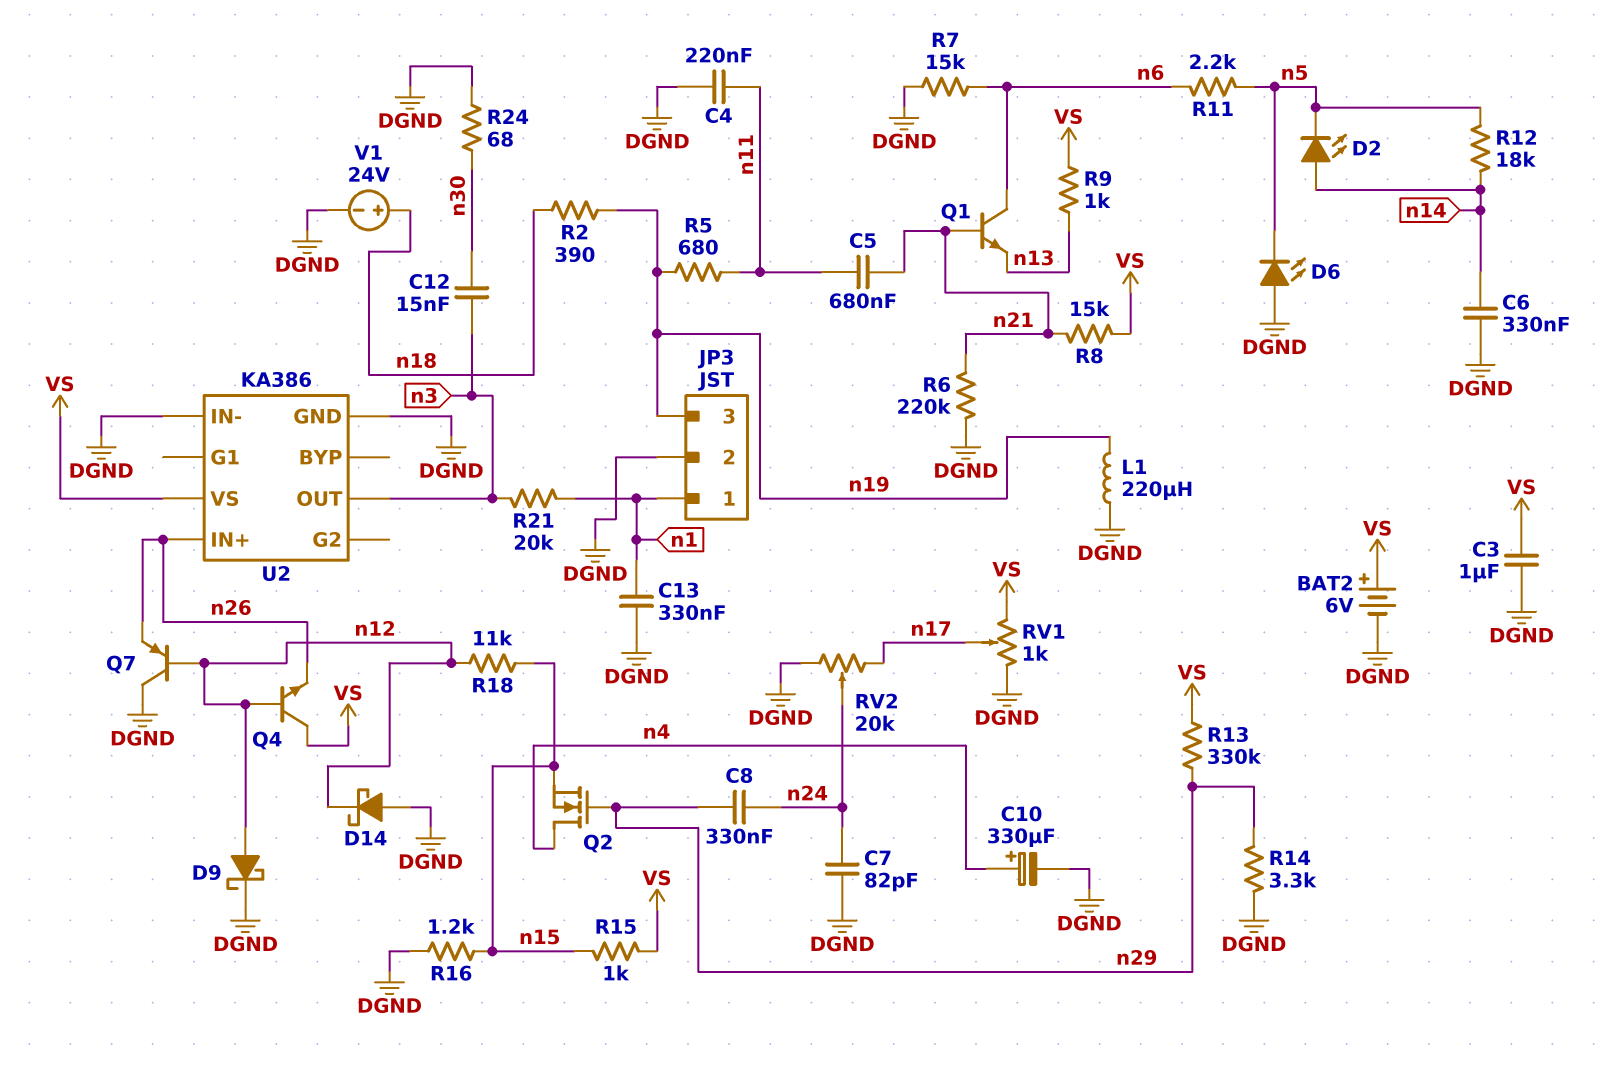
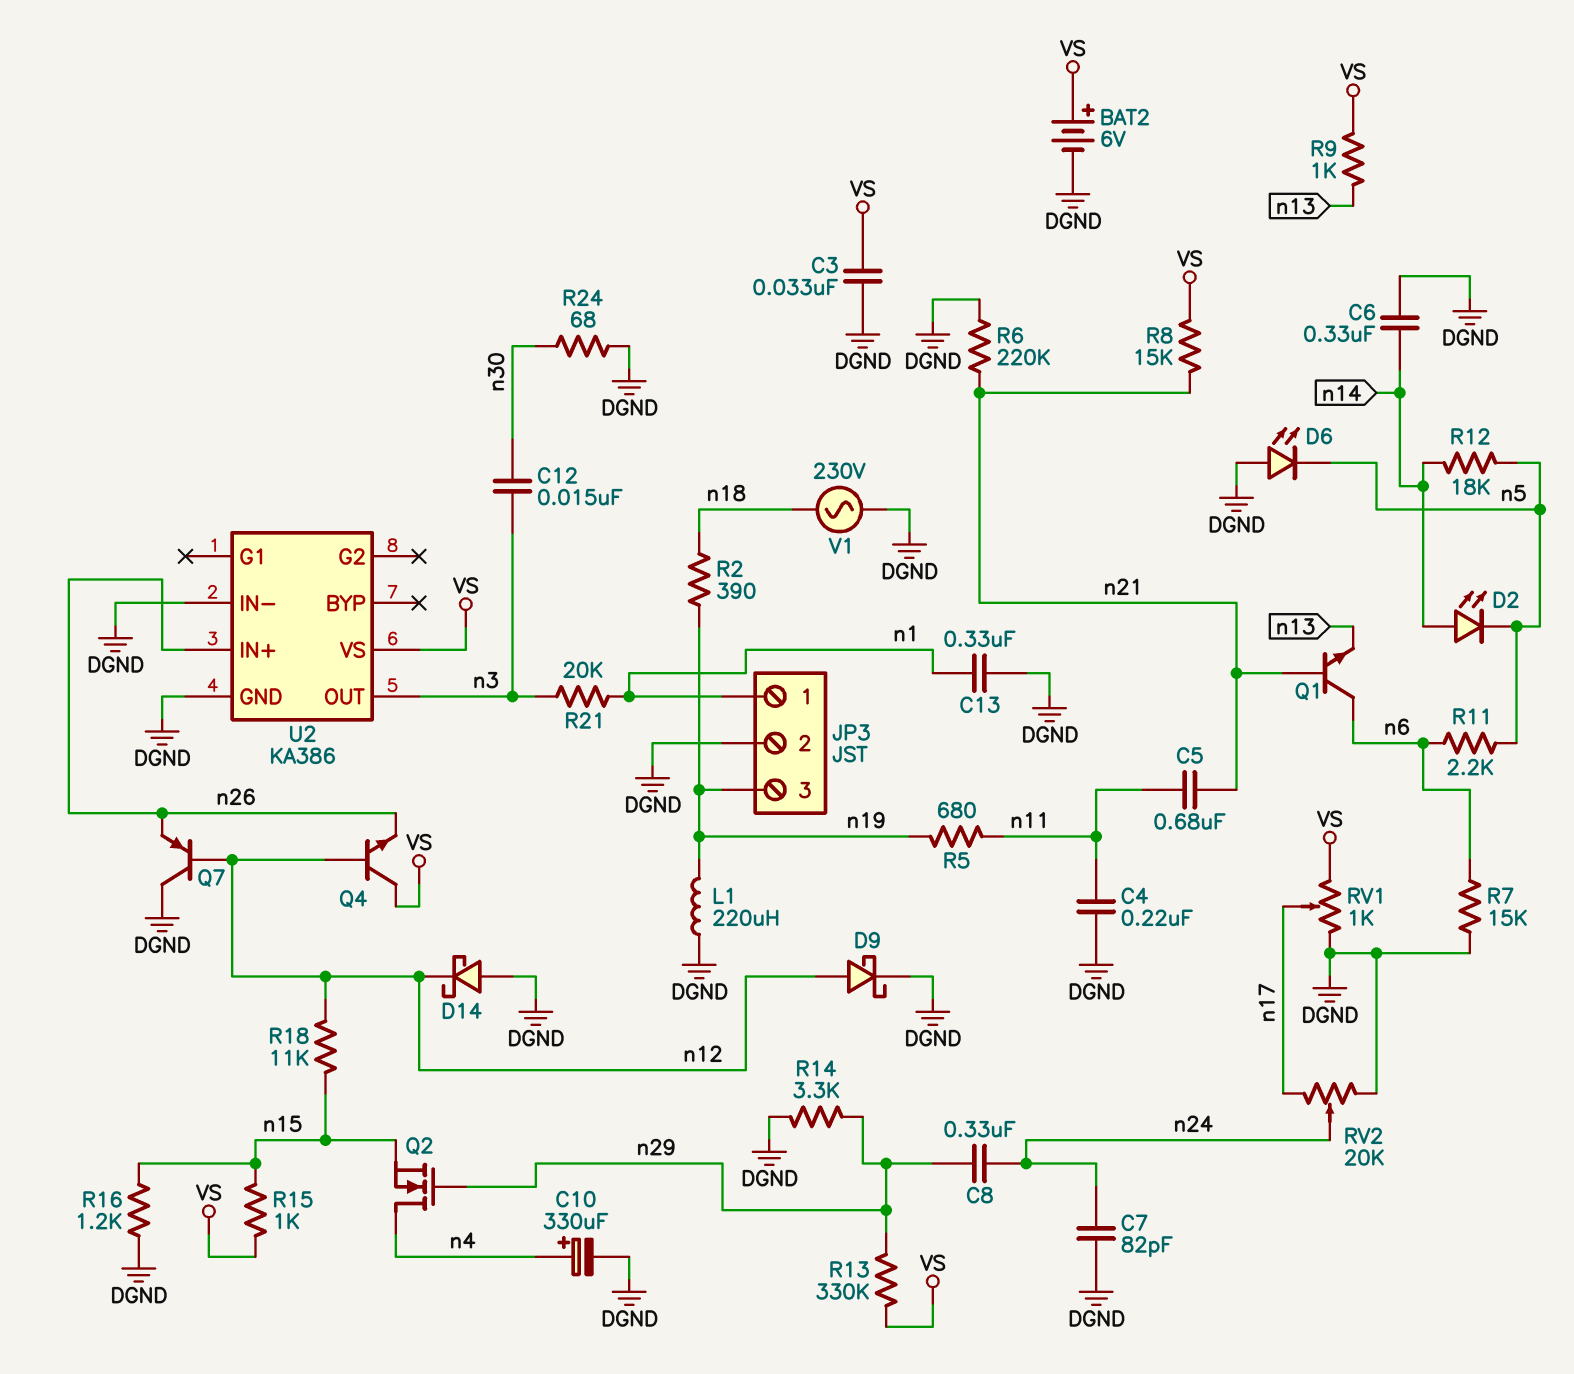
C3: 1uF (DGND, VS) -> 33nF (DGND, VS)
V1: 24V (plus n18, minus DGND) -> AC 230V (DGND, n18)

